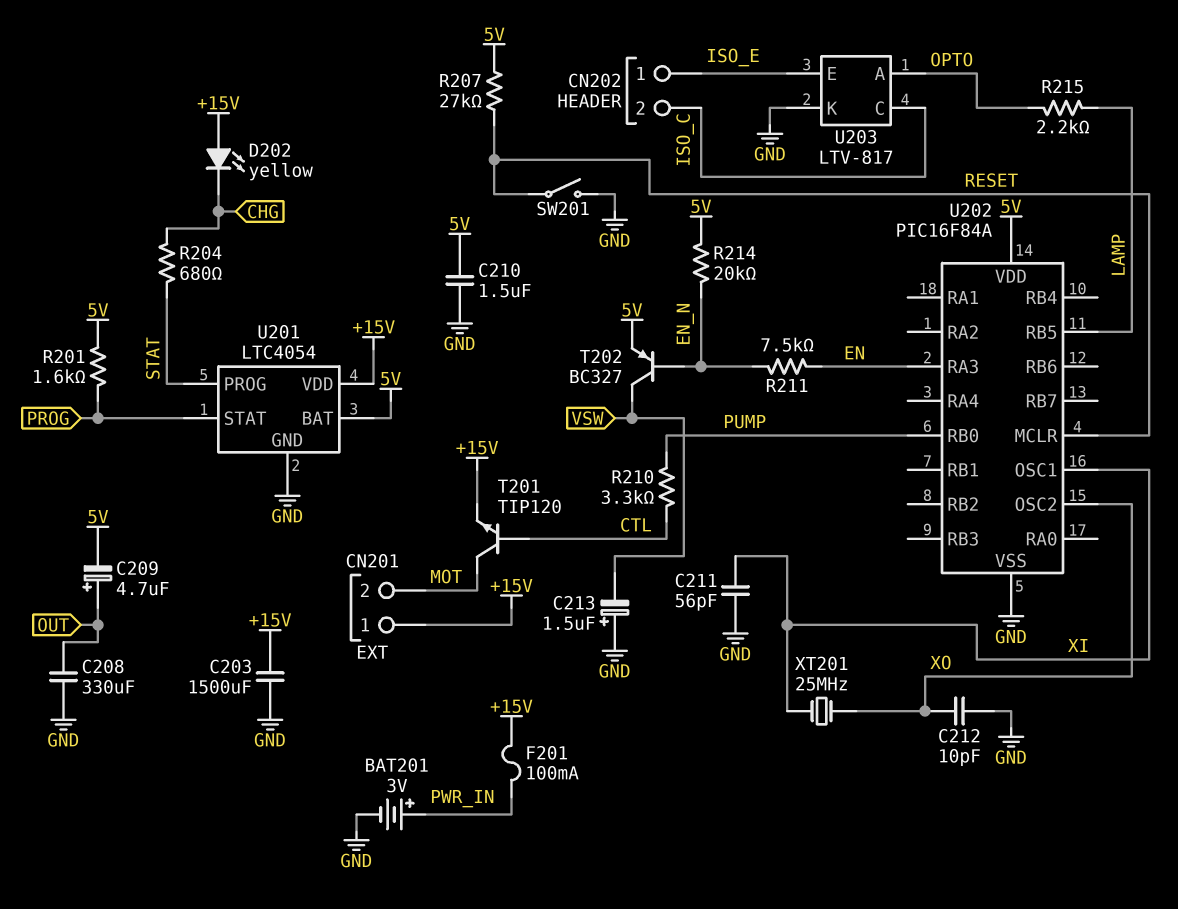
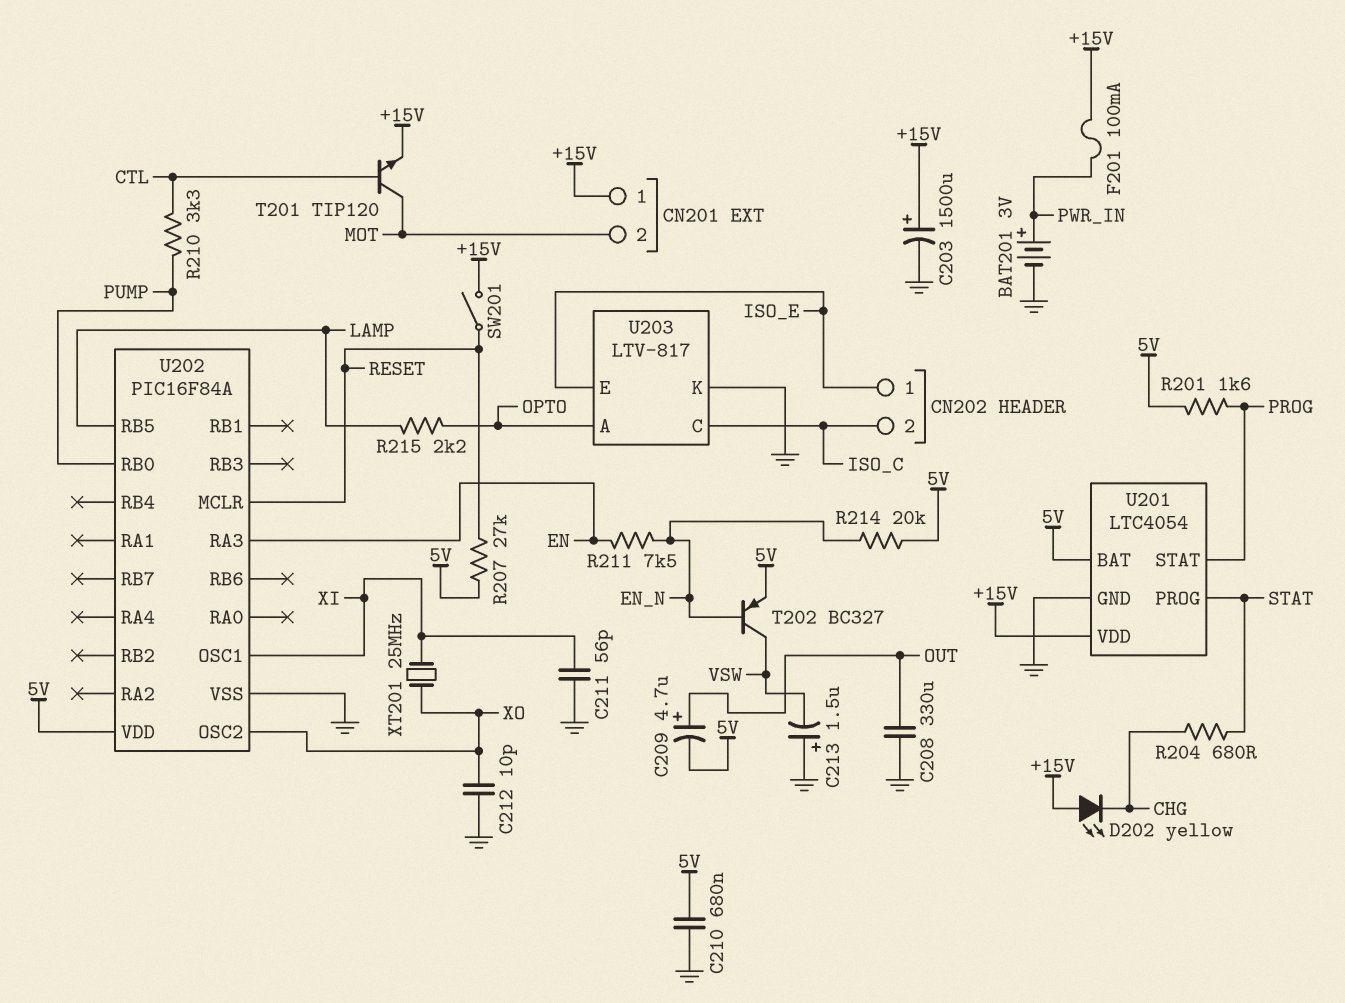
C203: 1500uF (+15V, GND) -> 1500uF (plus +15V, minus GND)
C210: 1.5uF (5V, GND) -> 680nF (5V, GND)
SW201: switch (GND, RESET) -> switch (+15V, RESET)

